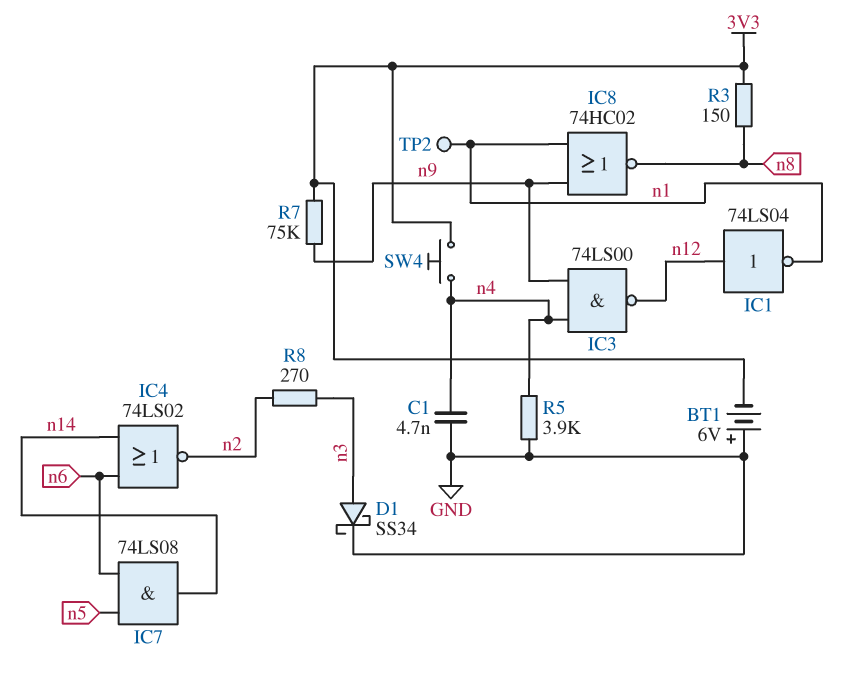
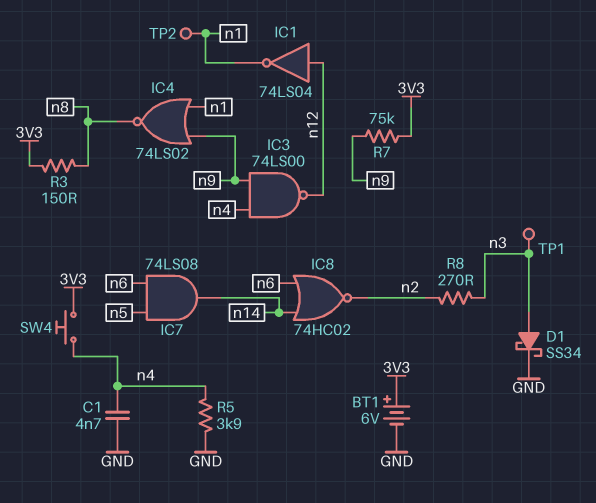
BT1: 6V (plus GND, minus 3V3) -> 6V (plus 3V3, minus GND)
IC4: NOR 74LS02 (in n6, in n14, out n2) -> NOR 74LS02 (in n1, in n9, out n8)
IC8: NOR 74HC02 (in n1, in n9, out n8) -> NOR 74HC02 (in n6, in n14, out n2)
TP1: none -> test point (n3)

